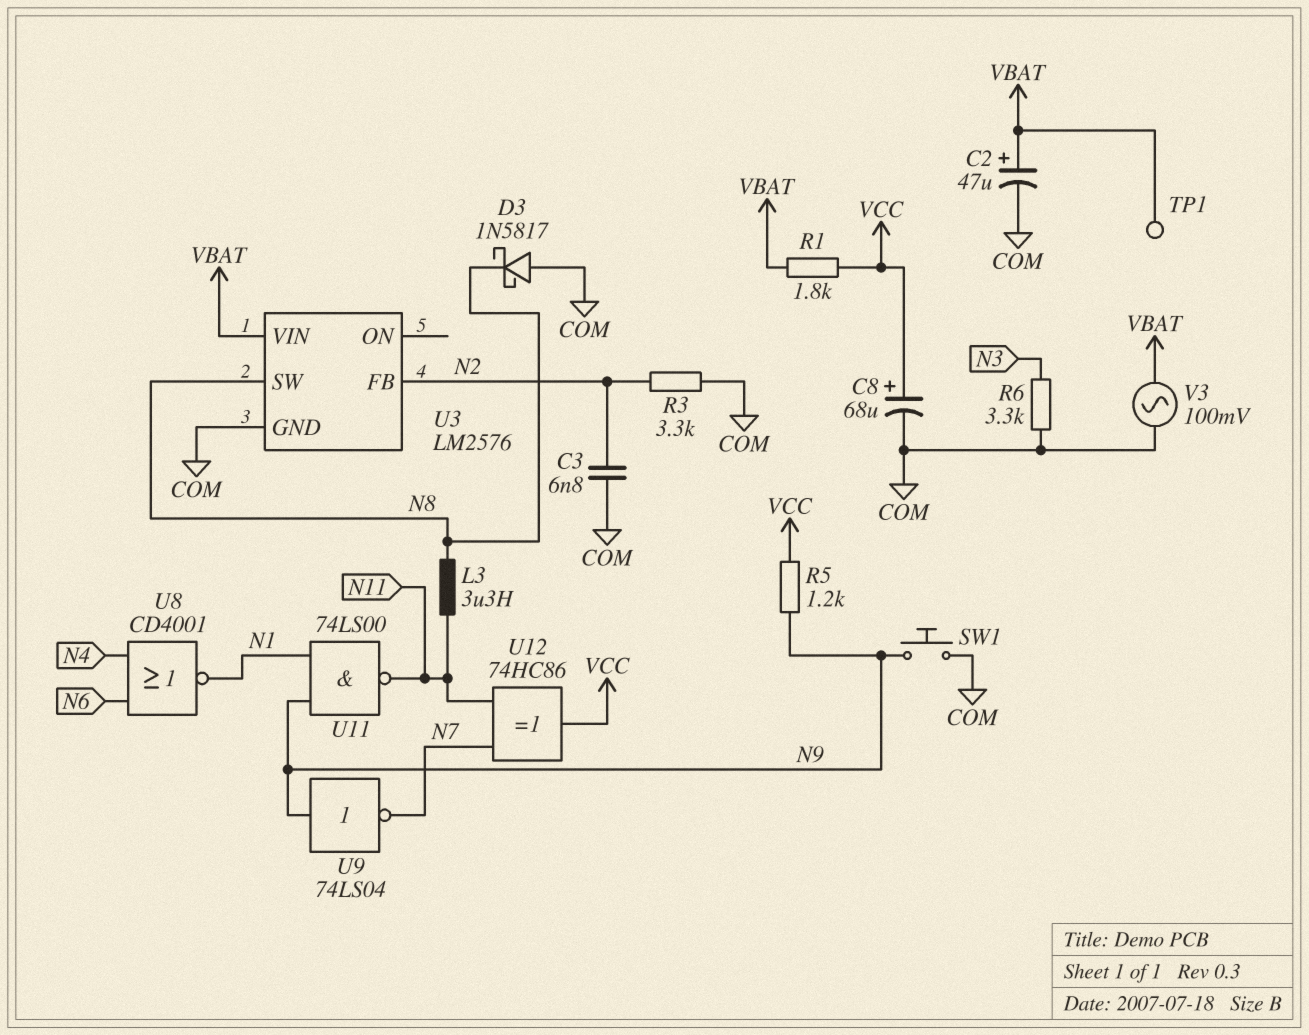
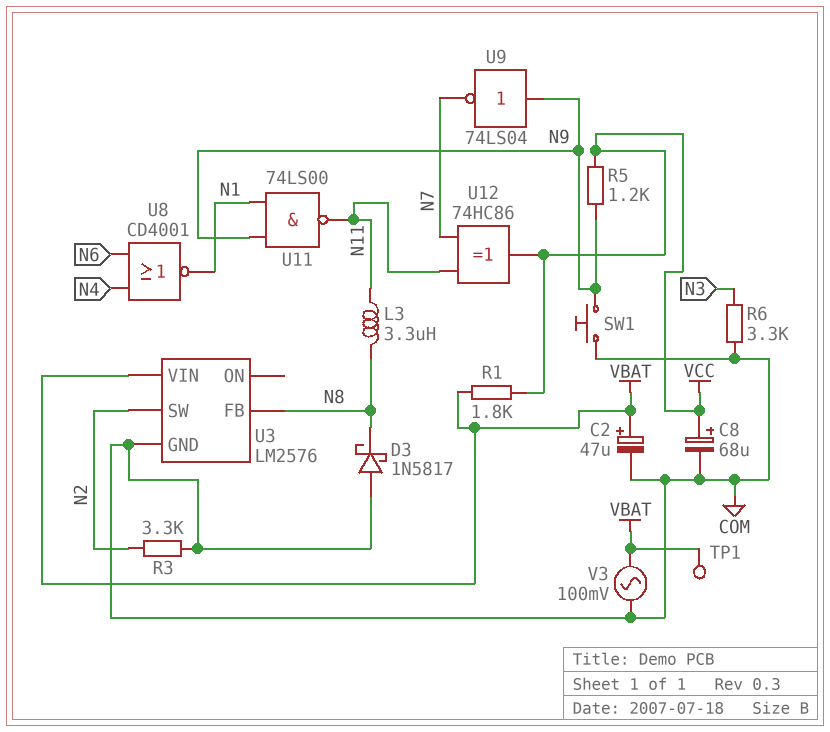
C3: 6.8nF (COM, N2) -> none
U3 pin FB: N2 -> N8
U3 pin SW: N8 -> N2

